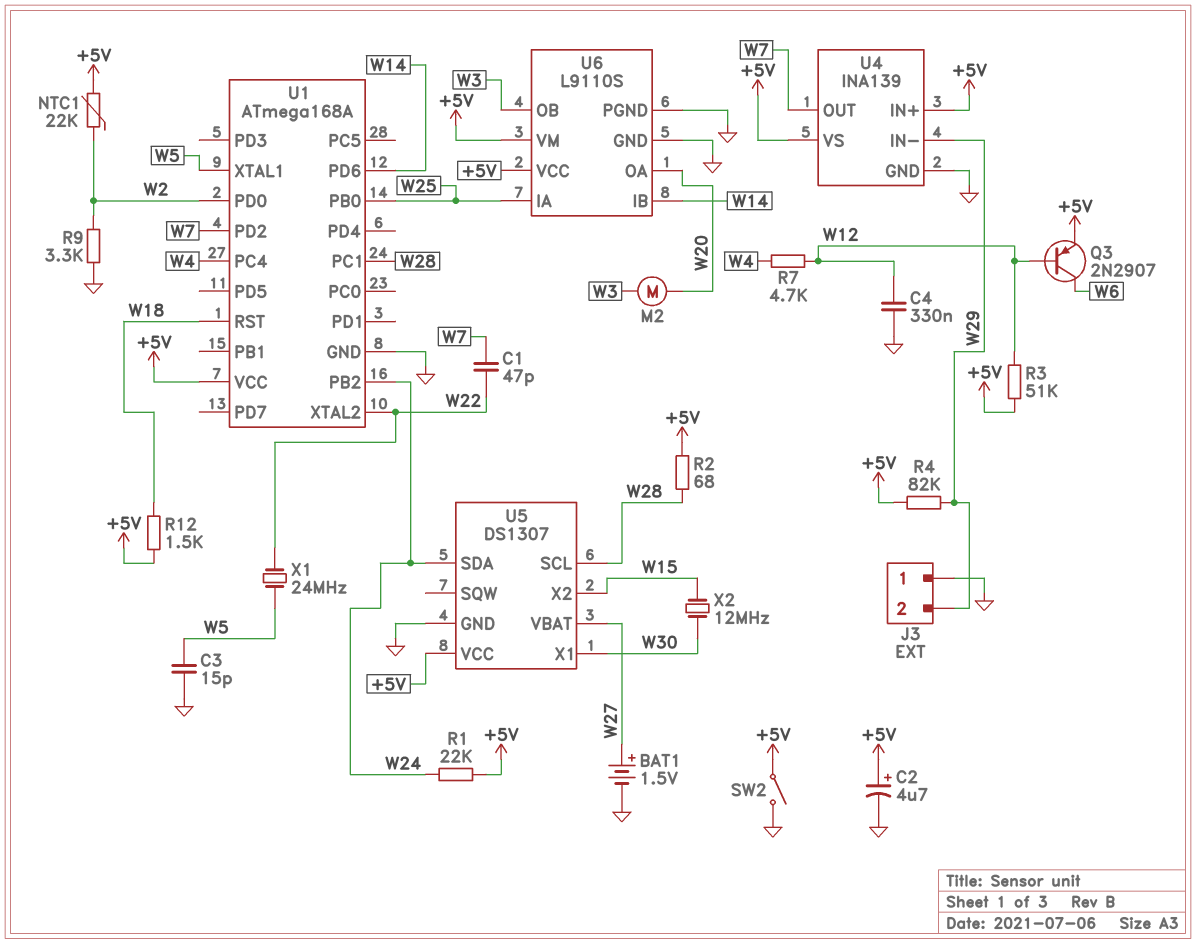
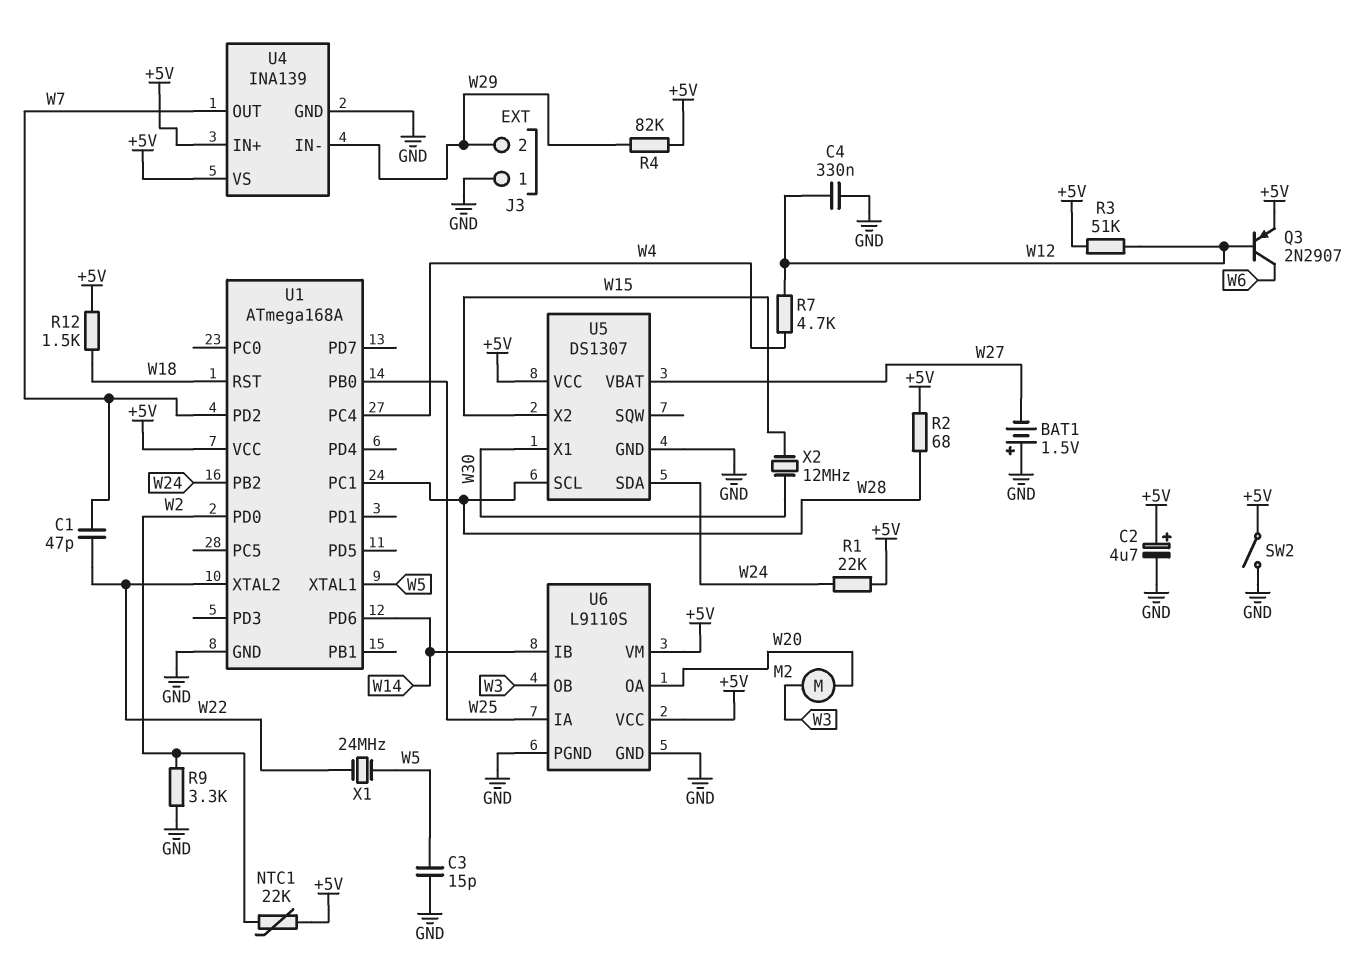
BAT1: 1.5V (plus W27, minus GND) -> 1.5V (plus GND, minus W27)

